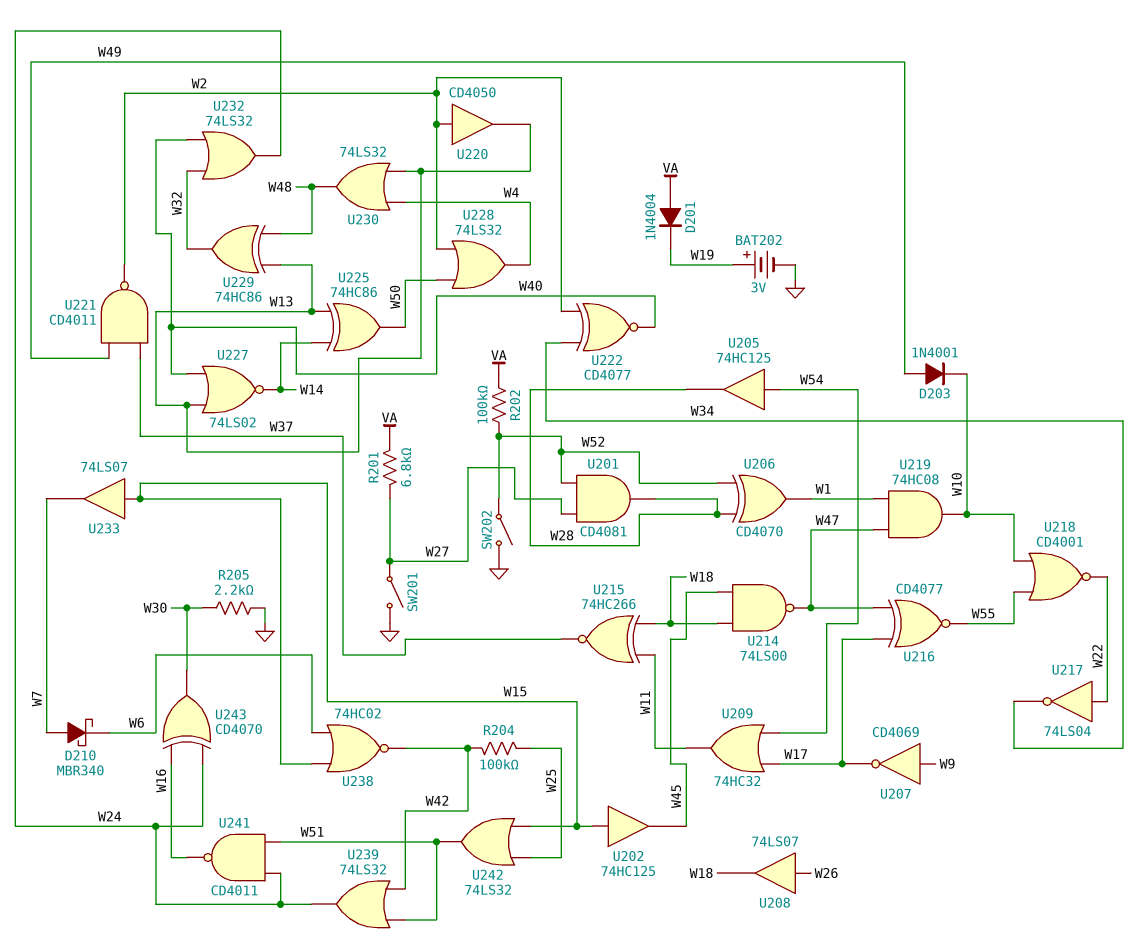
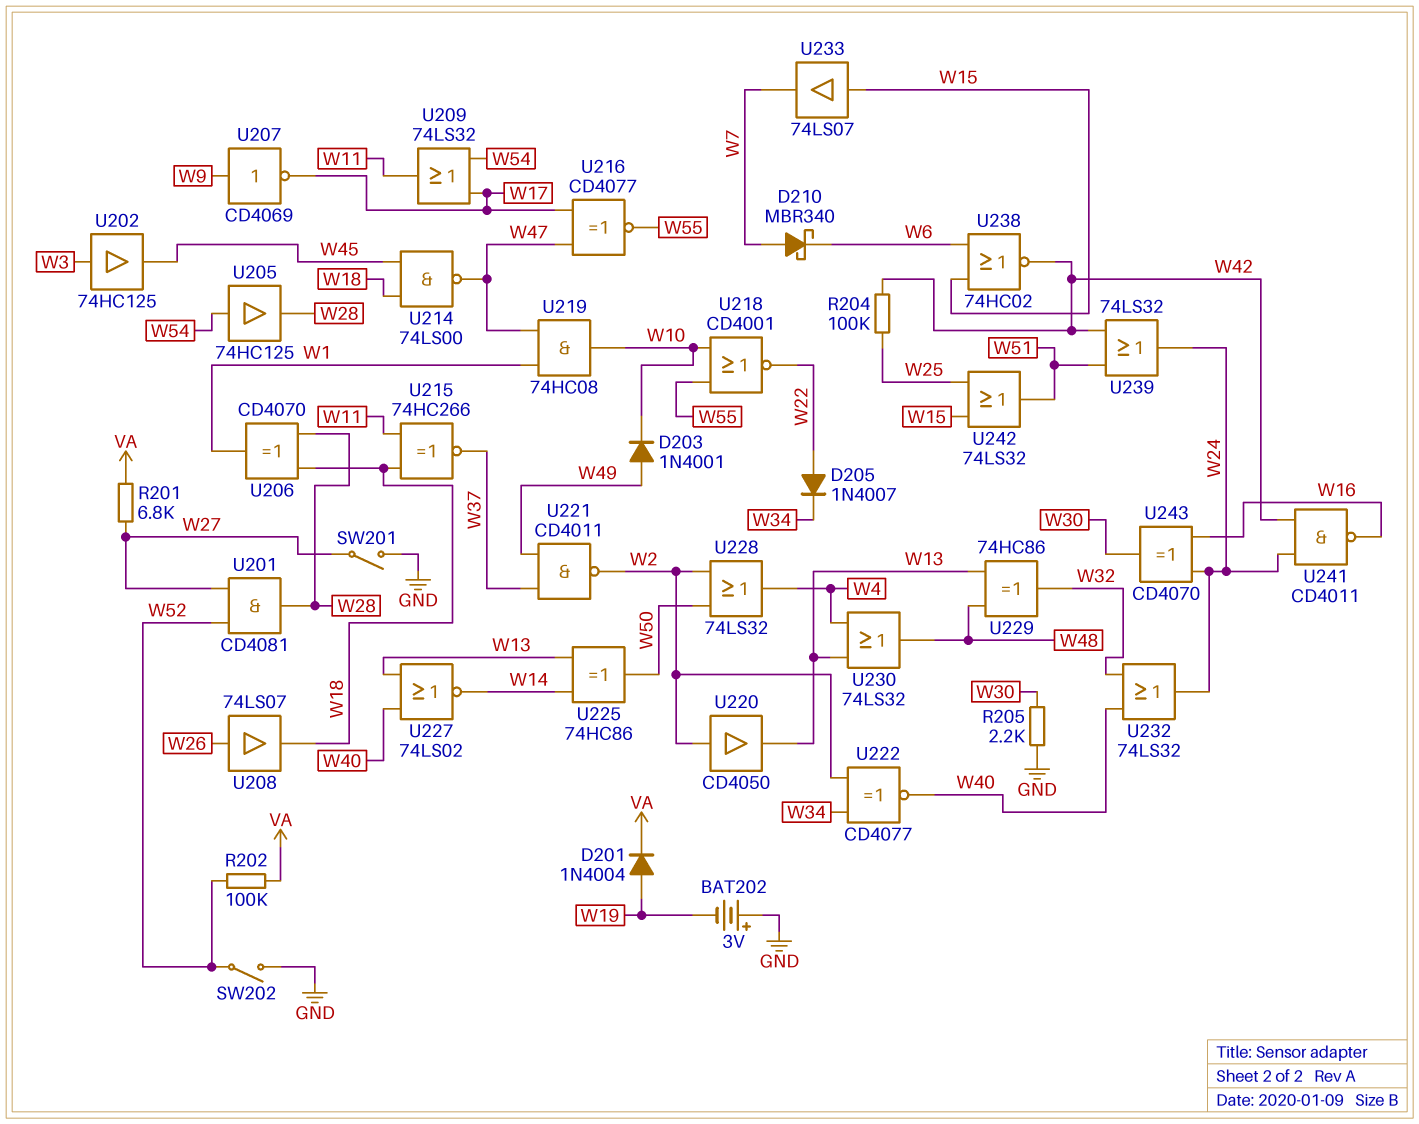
BAT202: 3V (plus W19, minus GND) -> 3V (plus GND, minus W19)
D201: diode 1N4004 (A VA, K W19) -> diode 1N4004 (A W19, K VA)
D205: none -> diode 1N4007 (A W22, K W34)
U202: buffer 74HC125 (in W15, out W45) -> buffer 74HC125 (in W3, out W45)
U206: XOR CD4070 (in W28, in W52, out W1) -> XOR CD4070 (in W18, in W28, out W1)
U209: OR 74HC32 (in W17, in W54, out W11) -> OR 74LS32 (in W17, in W54, out W11)
U217: NOT 74LS04 (in W22, out W34) -> none
U241: NAND CD4011 (in W24, in W51, out W16) -> NAND CD4011 (in W24, in W42, out W16)

